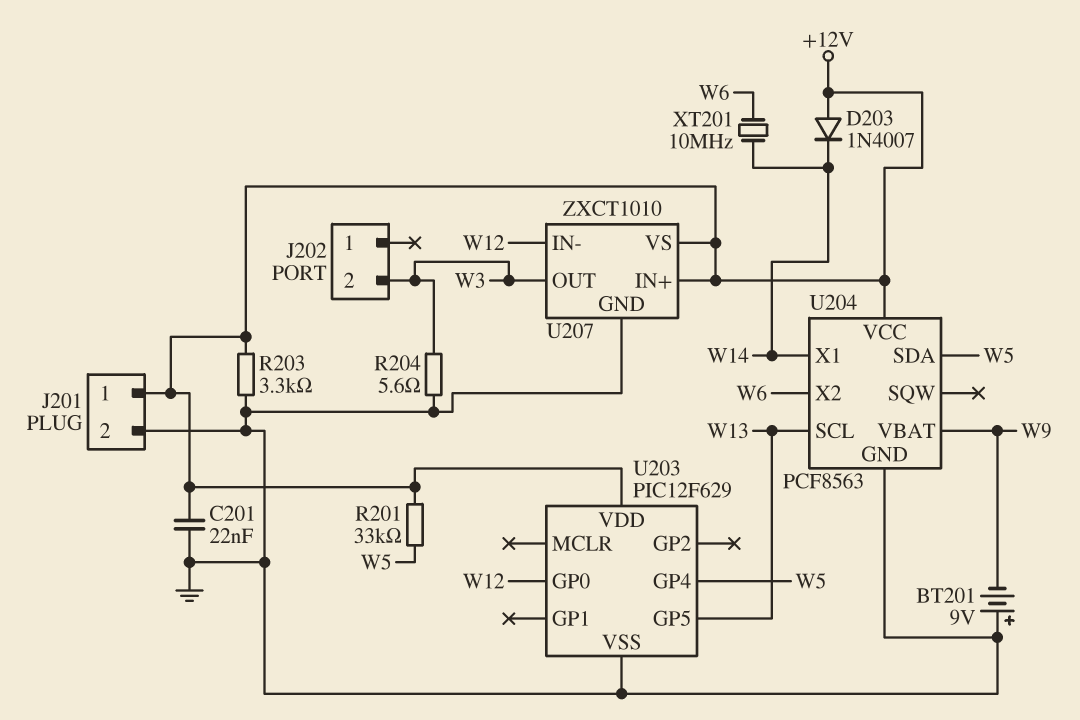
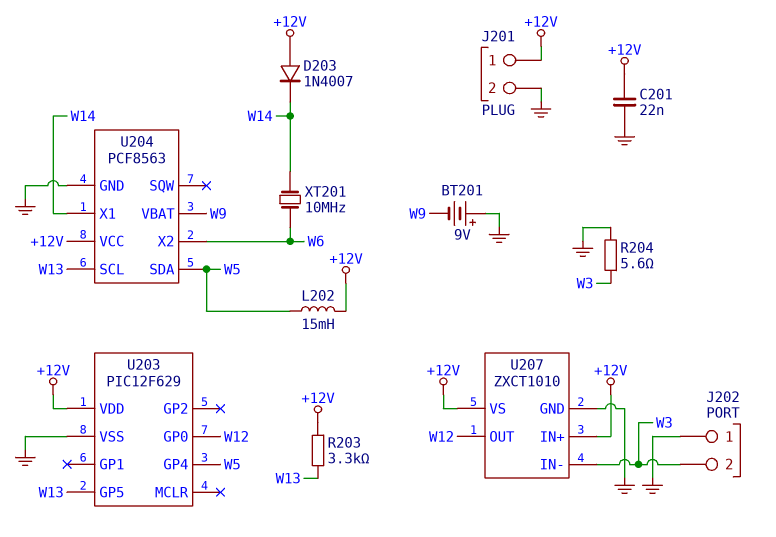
J202 pin 1: none -> GND
L202: none -> 15mH (+12V, W5)
R201: 33k (+12V, W5) -> none
R203: 3.3k (+12V, GND) -> 3.3k (+12V, W13)
U207 pin IN-: W12 -> W3
U207 pin OUT: W3 -> W12

